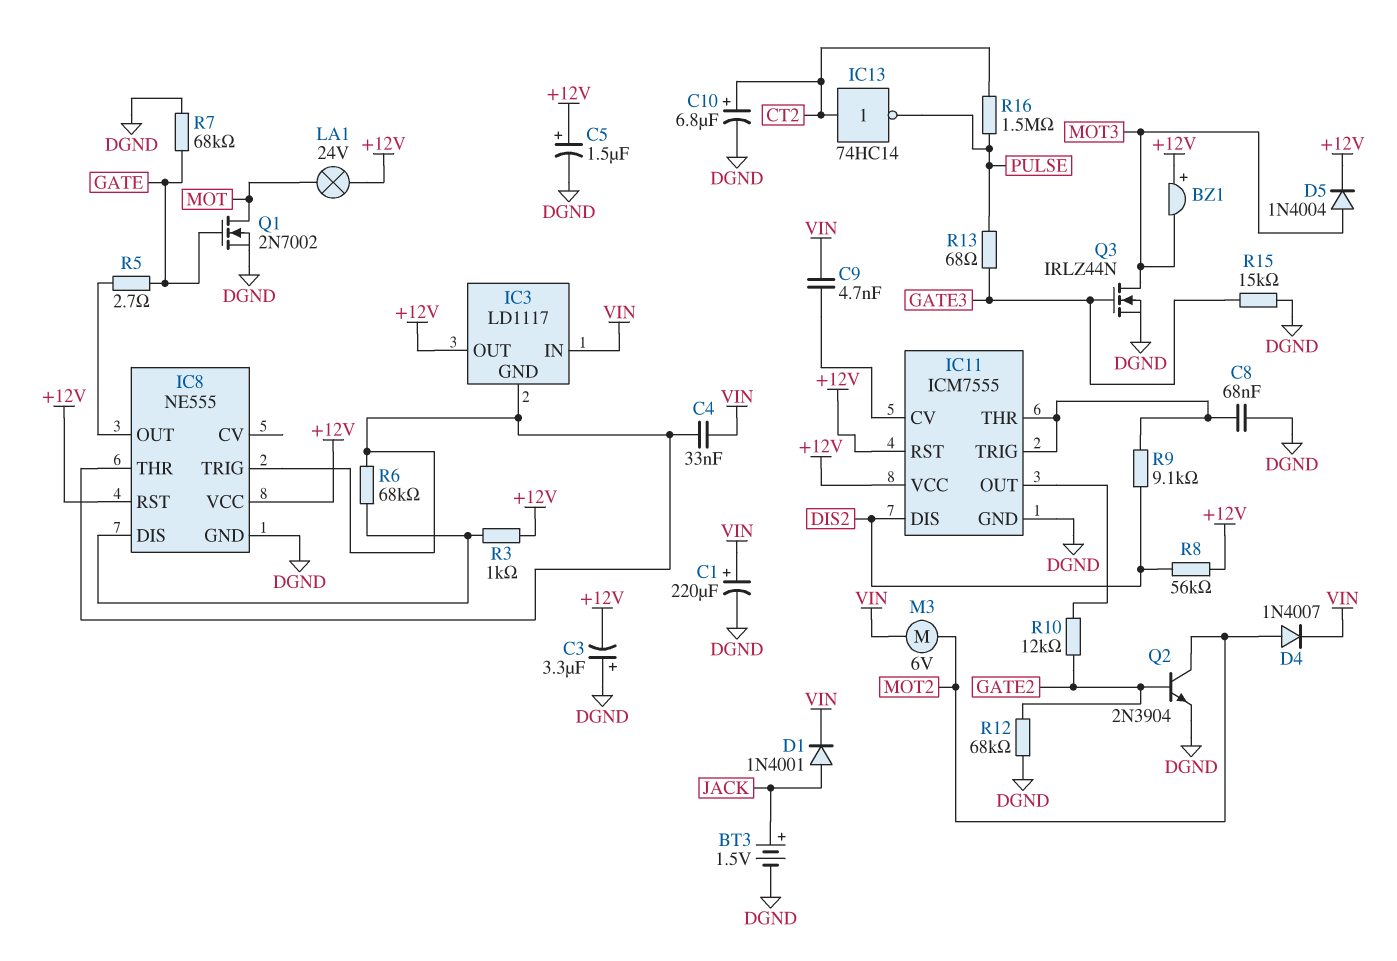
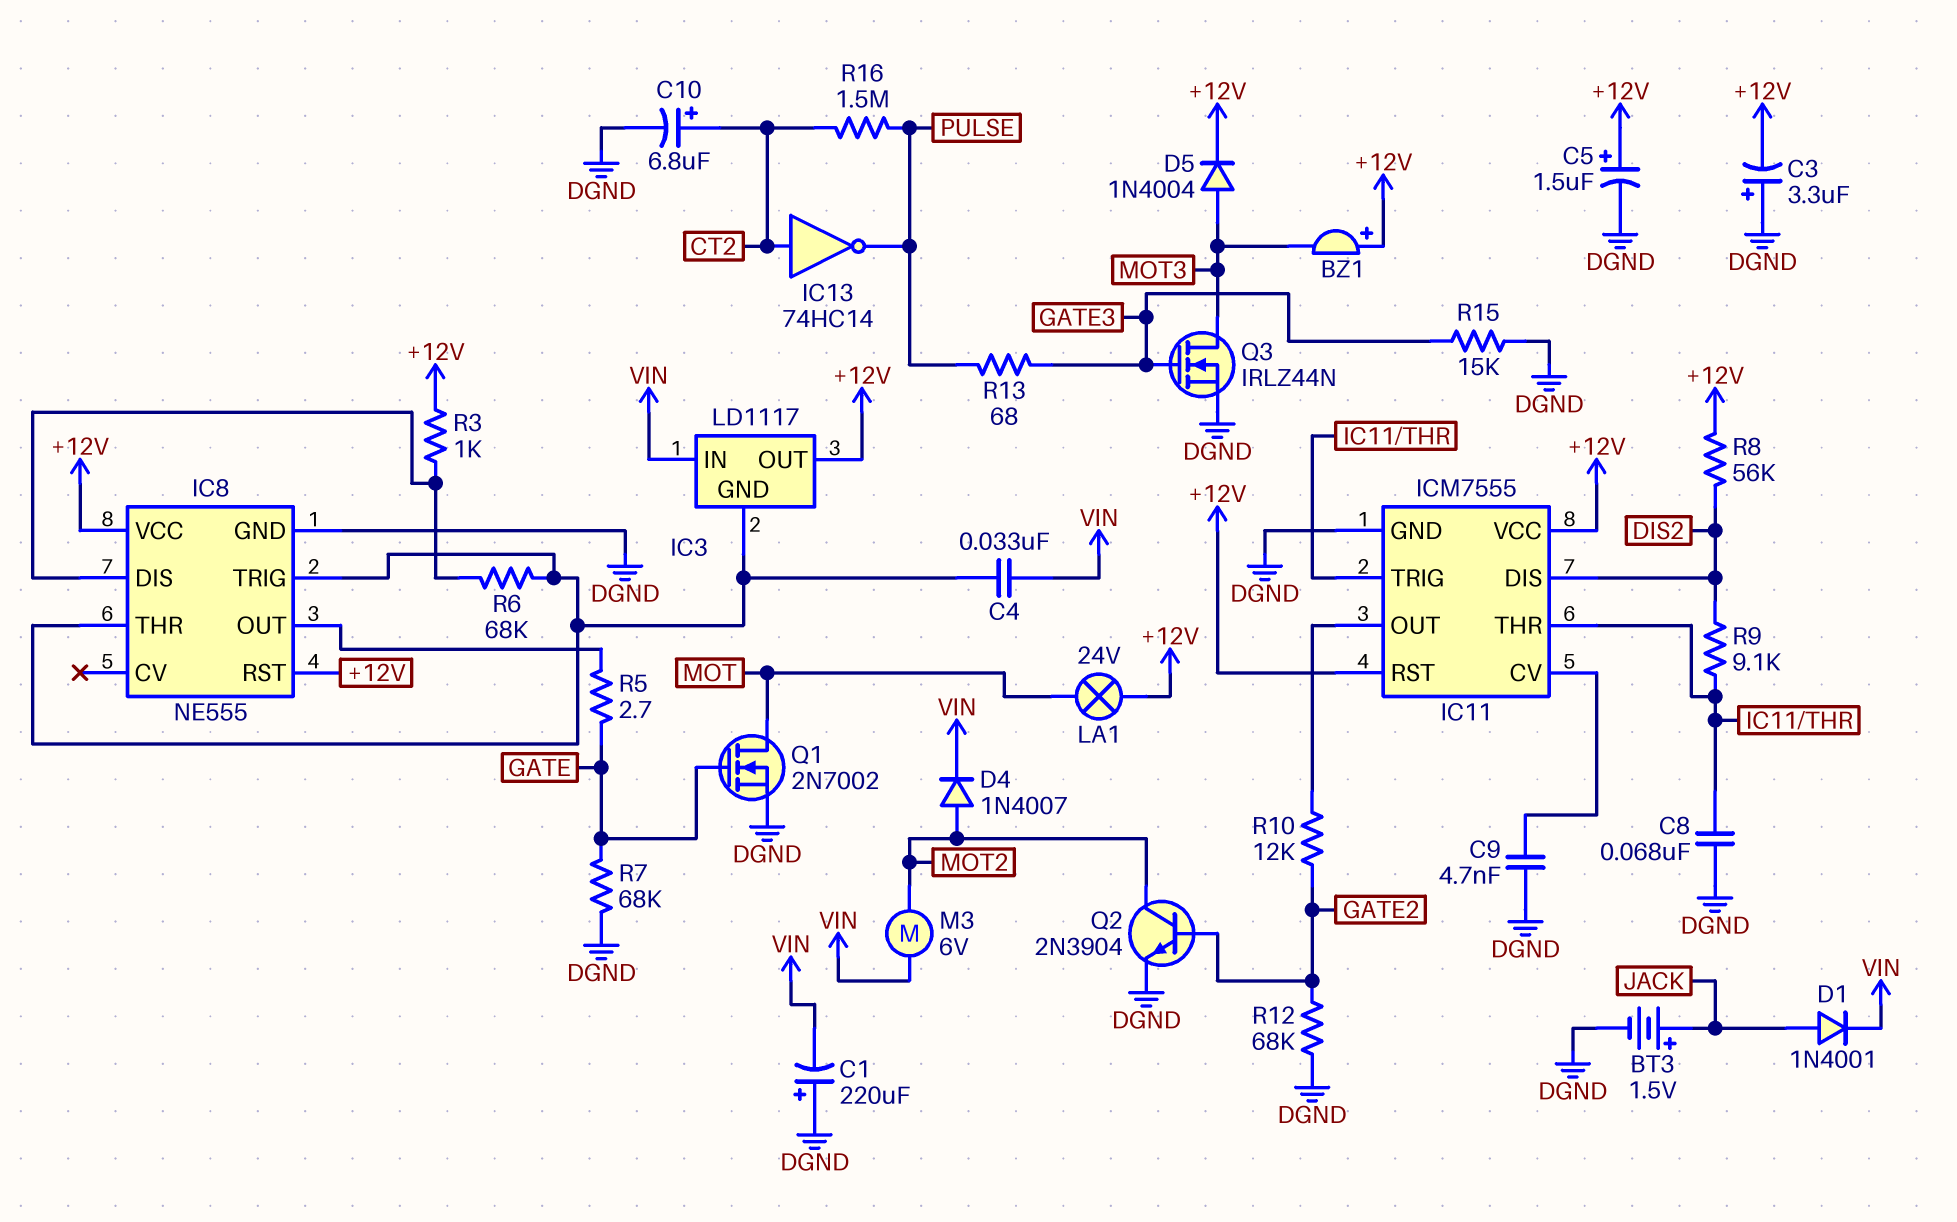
C1: 220uF (plus VIN, minus DGND) -> 220uF (plus DGND, minus VIN)
C9: 4.7nF (IC11/CV, VIN) -> 4.7nF (DGND, IC11/CV)

